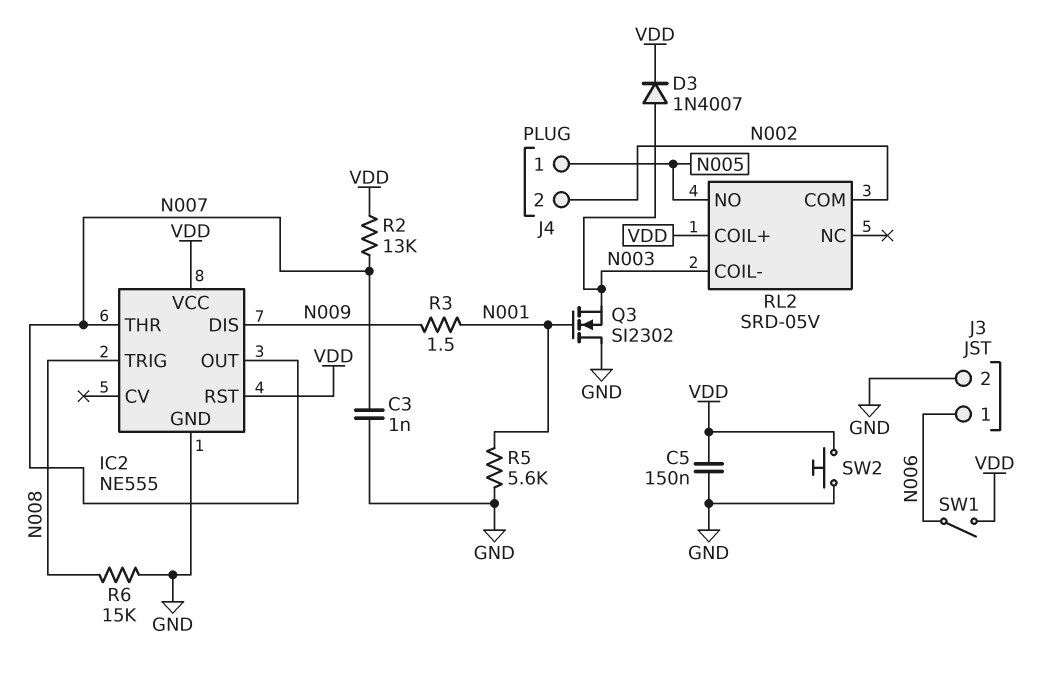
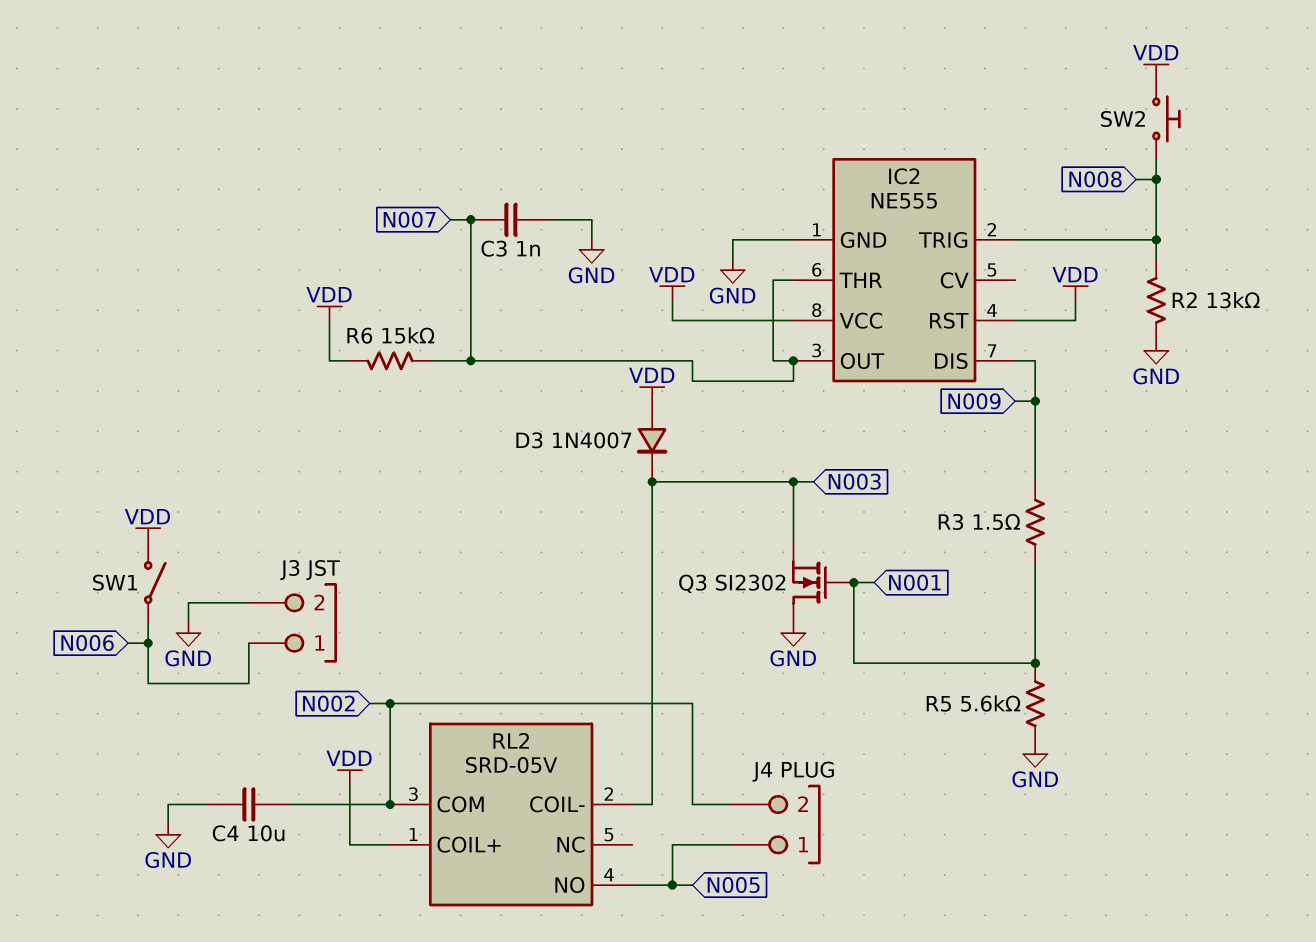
C4: none -> 10uF (GND, N002)
C5: 150nF (GND, VDD) -> none
D3: diode 1N4007 (A N003, K VDD) -> diode 1N4007 (A VDD, K N003)
R2: 13k (N007, VDD) -> 13k (GND, N008)
R6: 15k (GND, N008) -> 15k (N007, VDD)
SW2: button (GND, VDD) -> button (N008, VDD)

